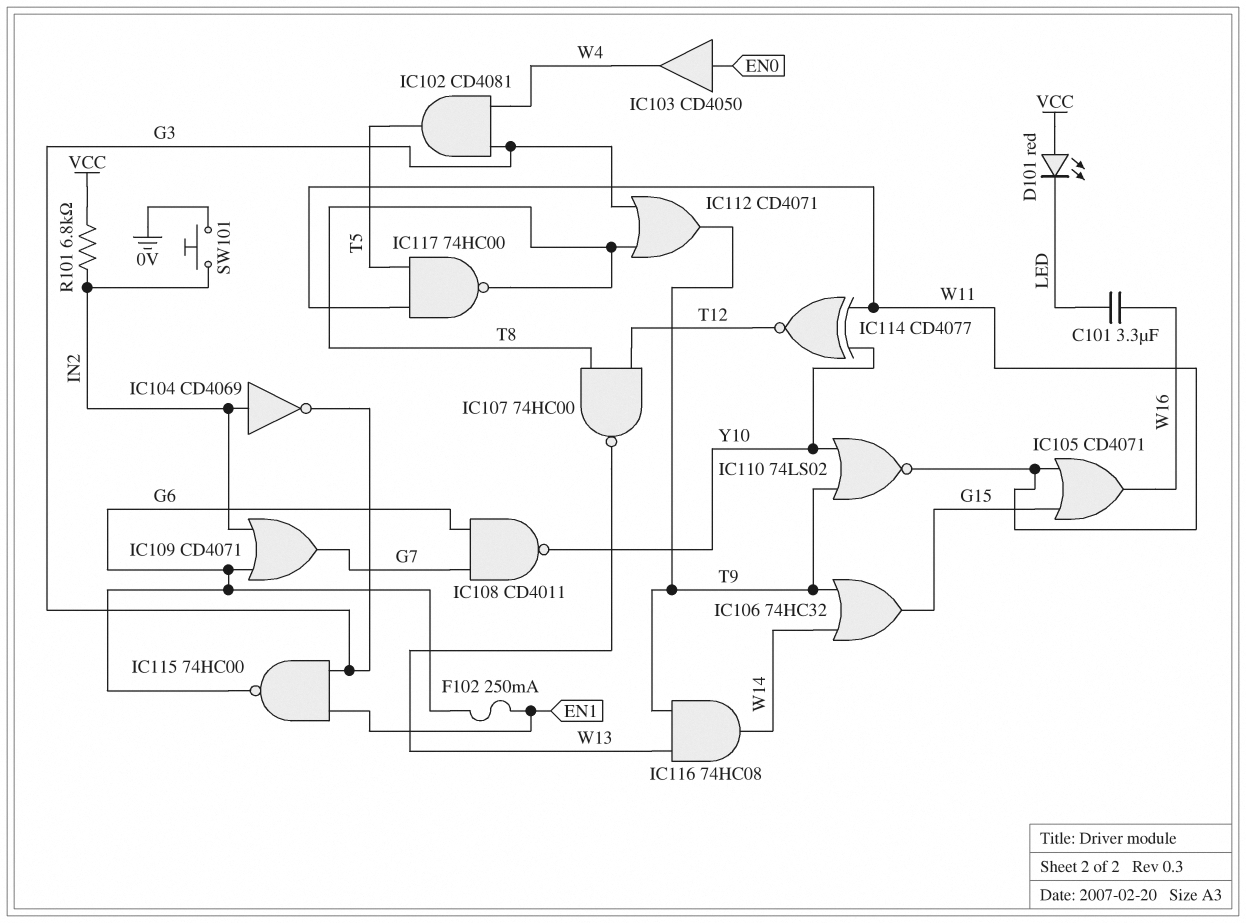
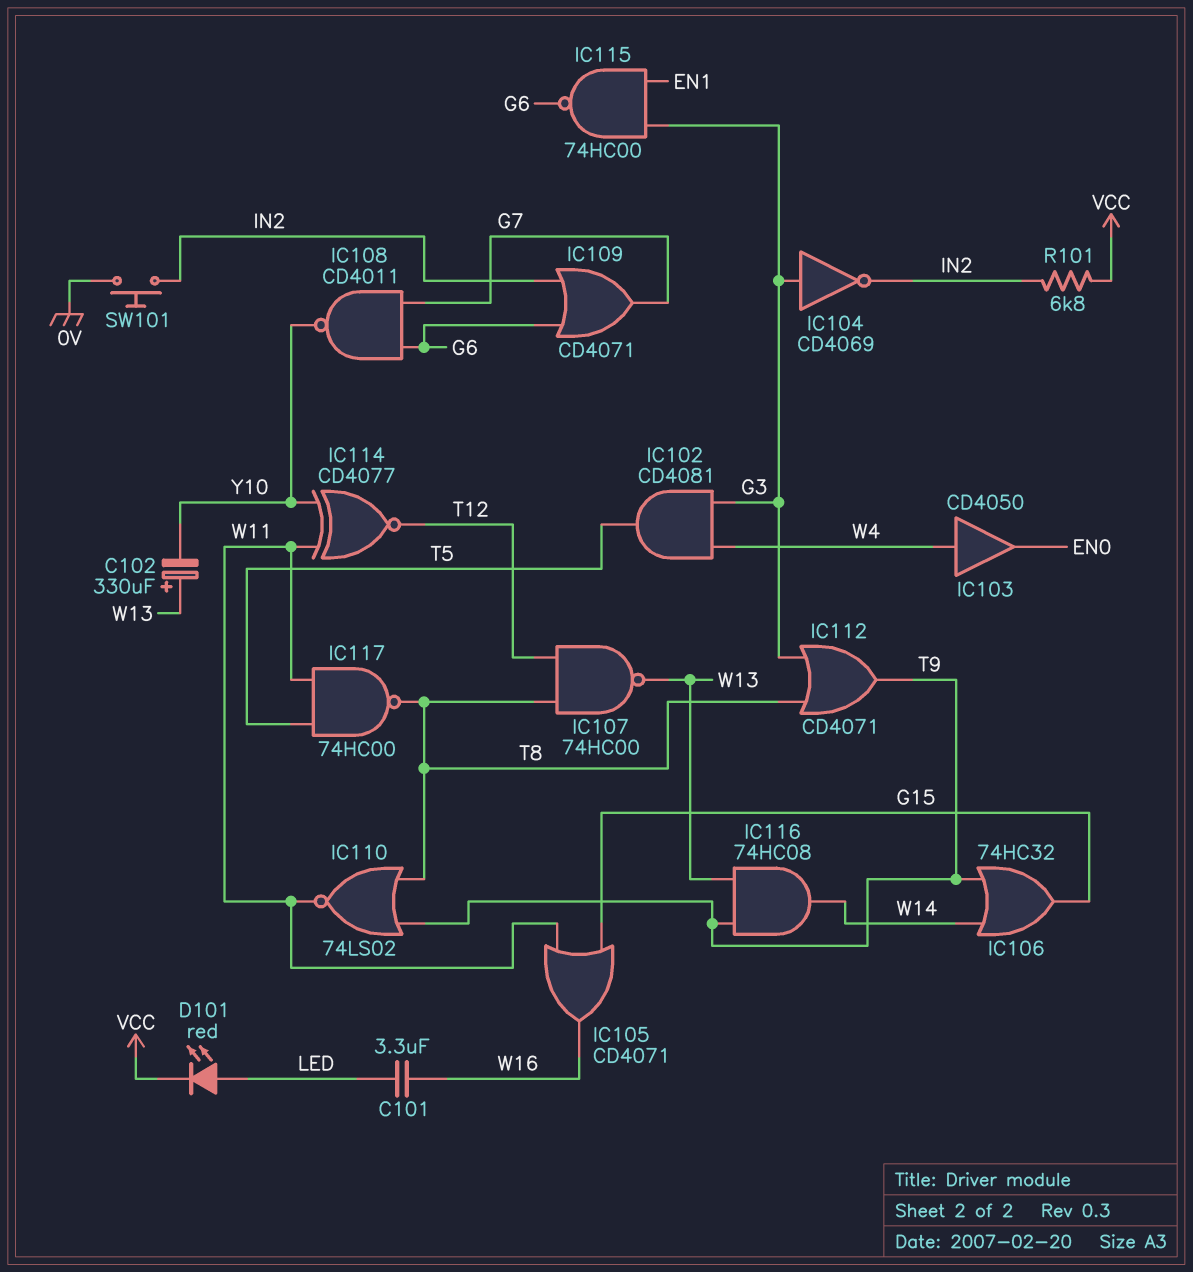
C102: none -> 330uF (plus W13, minus Y10)
D101: LED red (A VCC, K LED) -> LED red (A LED, K VCC)
F102: 250mA (EN1, G6) -> none
IC103: buffer CD4050 (in EN0, out W4) -> buffer CD4050 (in W4, out EN0)
IC104: NOT CD4069 (in IN2, out G3) -> NOT CD4069 (in G3, out IN2)
IC110: NOR 74LS02 (in T9, in Y10, out W11) -> NOR 74LS02 (in T8, in T9, out W11)

